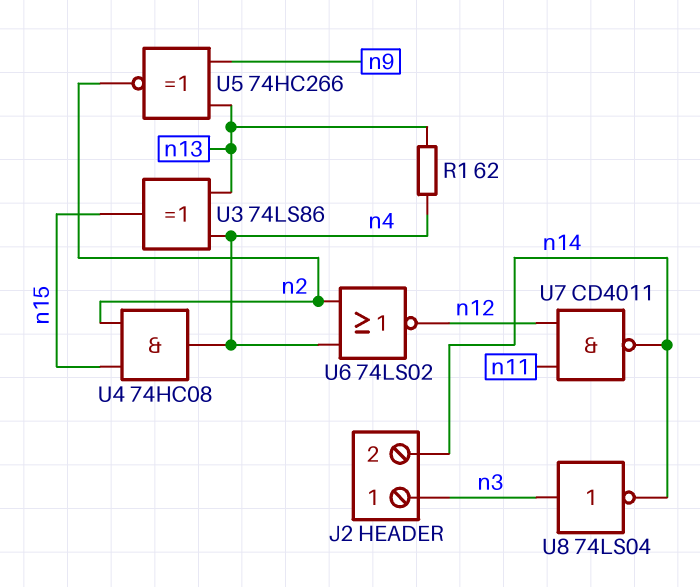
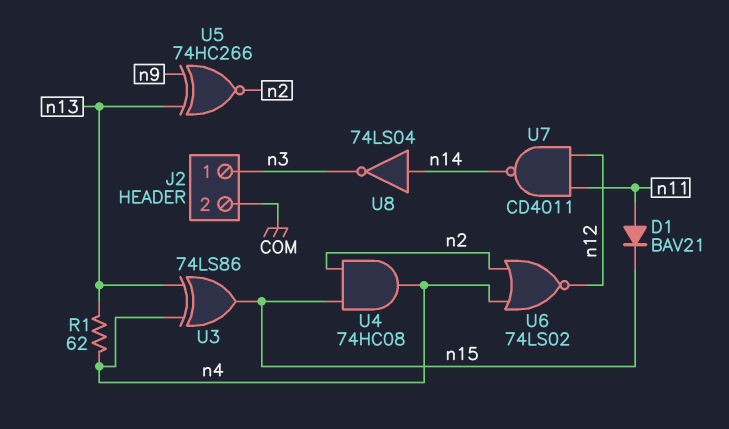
D1: none -> diode BAV21 (A n11, K n15)
J2 pin 2: n14 -> COM
U8: NOT 74LS04 (in n3, out n14) -> NOT 74LS04 (in n14, out n3)

